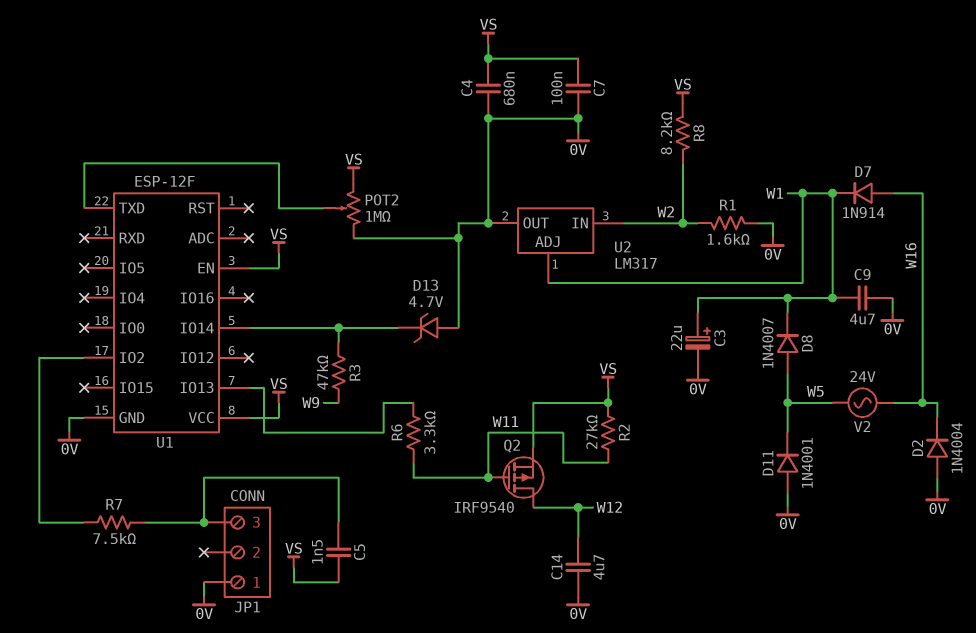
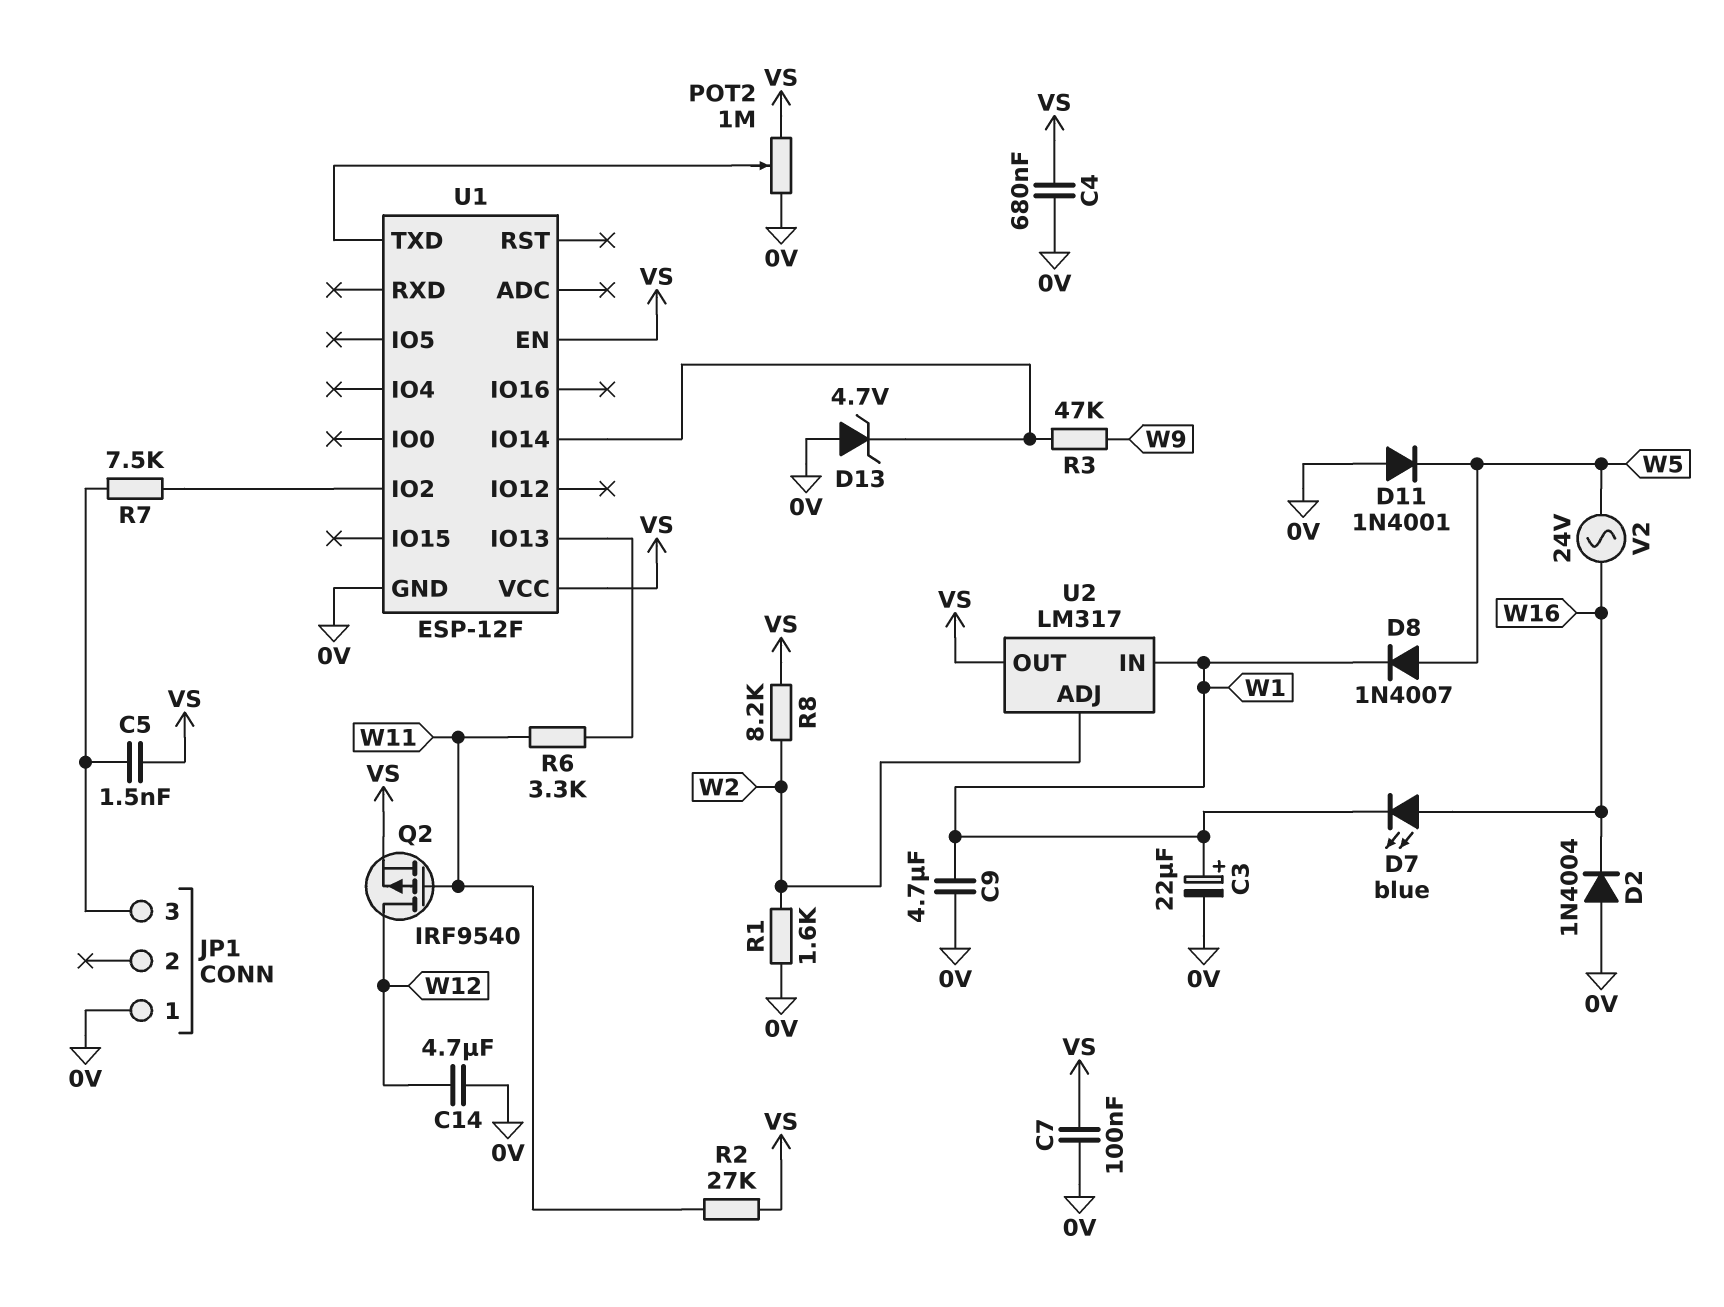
D7: diode 1N914 (A W16, K W1) -> LED blue (A W16, K W1)
U2 pin ADJ: W1 -> W2
U2 pin IN: W2 -> W1
U2 pin OUT: 0V -> VS

